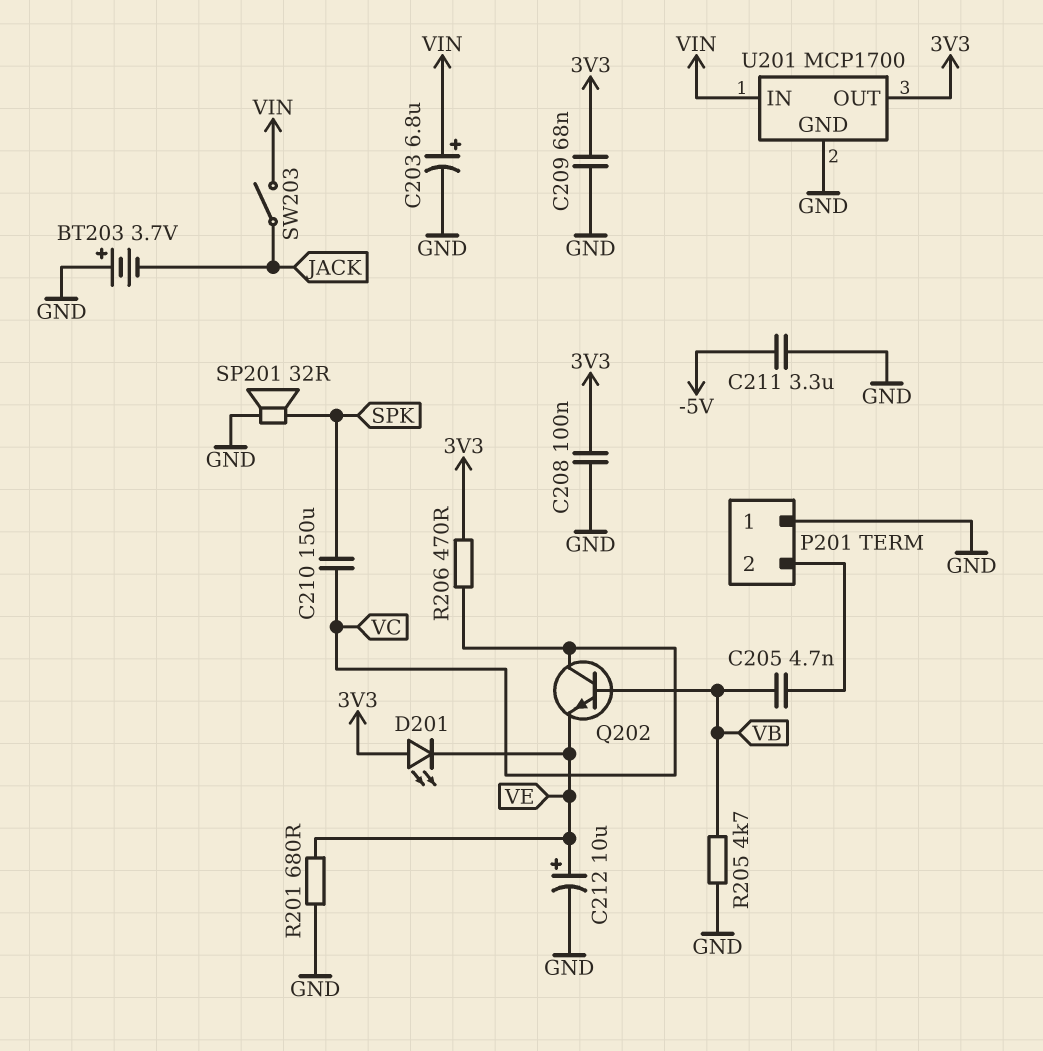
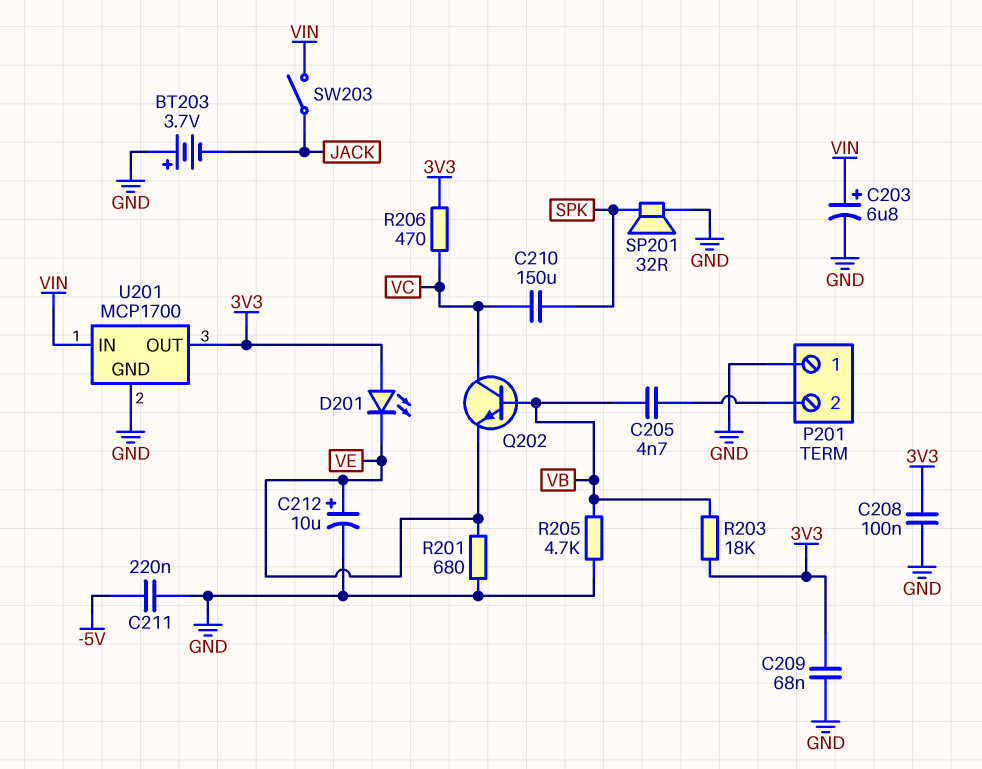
C211: 3.3uF (-5V, GND) -> 220nF (-5V, GND)
R203: none -> 18k (3V3, VB)

